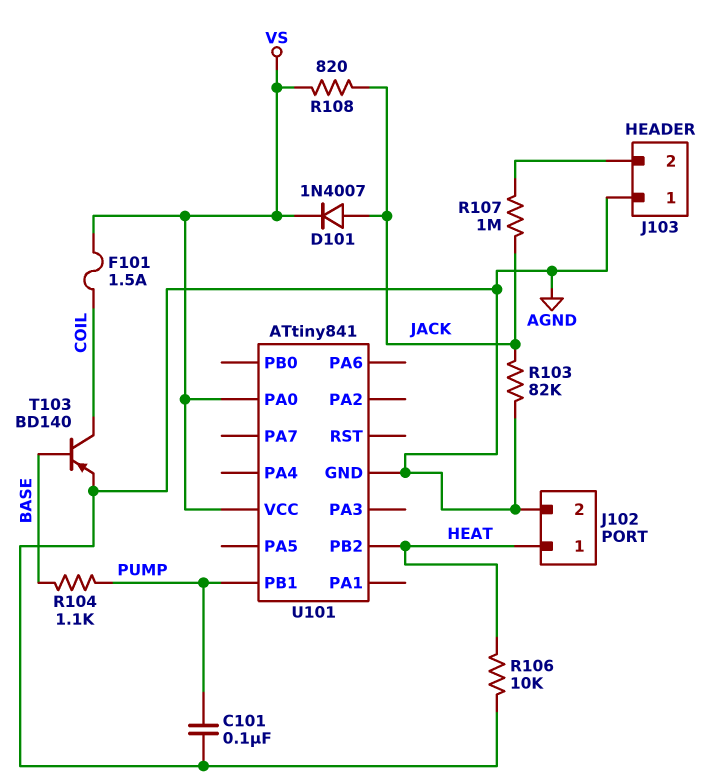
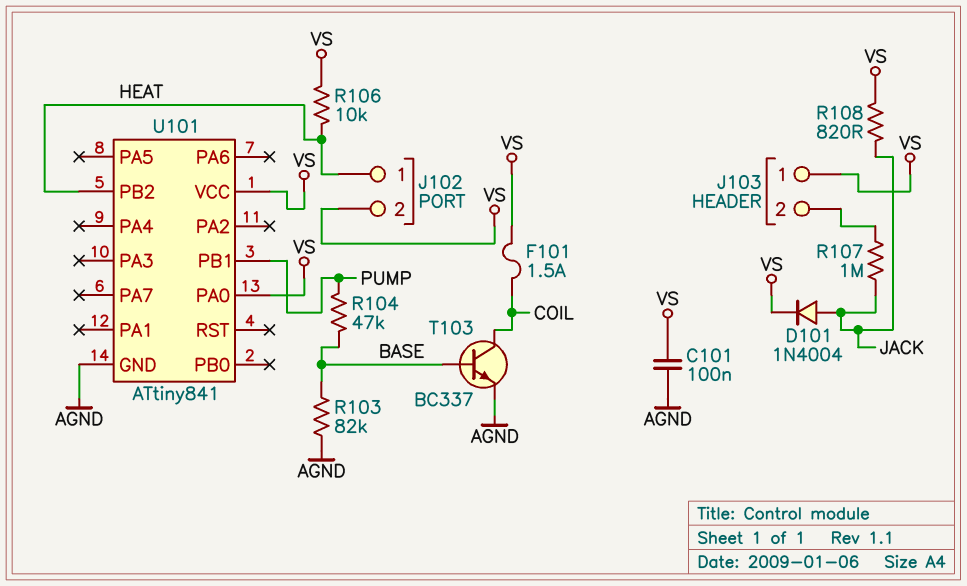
C101: 100nF (AGND, PUMP) -> 100nF (AGND, VS)
D101: diode 1N4007 (A JACK, K VS) -> diode 1N4004 (A JACK, K VS)
J102 pin 2: AGND -> VS
J103 pin 1: AGND -> VS
R103: 82k (AGND, JACK) -> 82k (AGND, BASE)
R104: 1.1k (BASE, PUMP) -> 47k (BASE, PUMP)
R106: 10k (AGND, HEAT) -> 10k (HEAT, VS)
T103: PNP BD140 (B BASE, C COIL, E AGND) -> NPN BC337 (B BASE, C COIL, E AGND)

